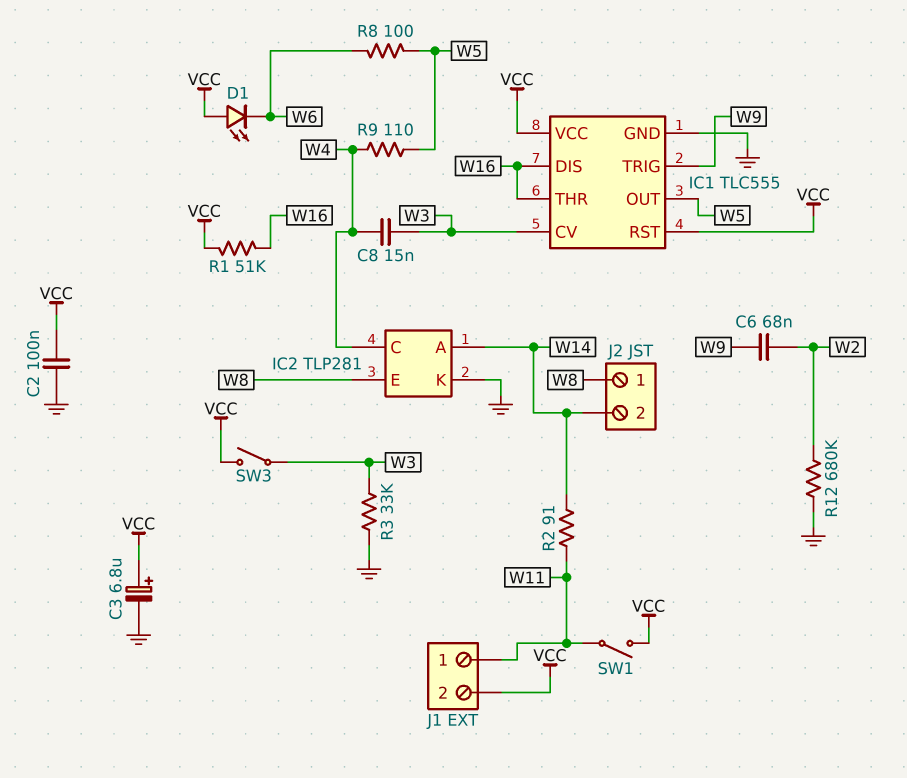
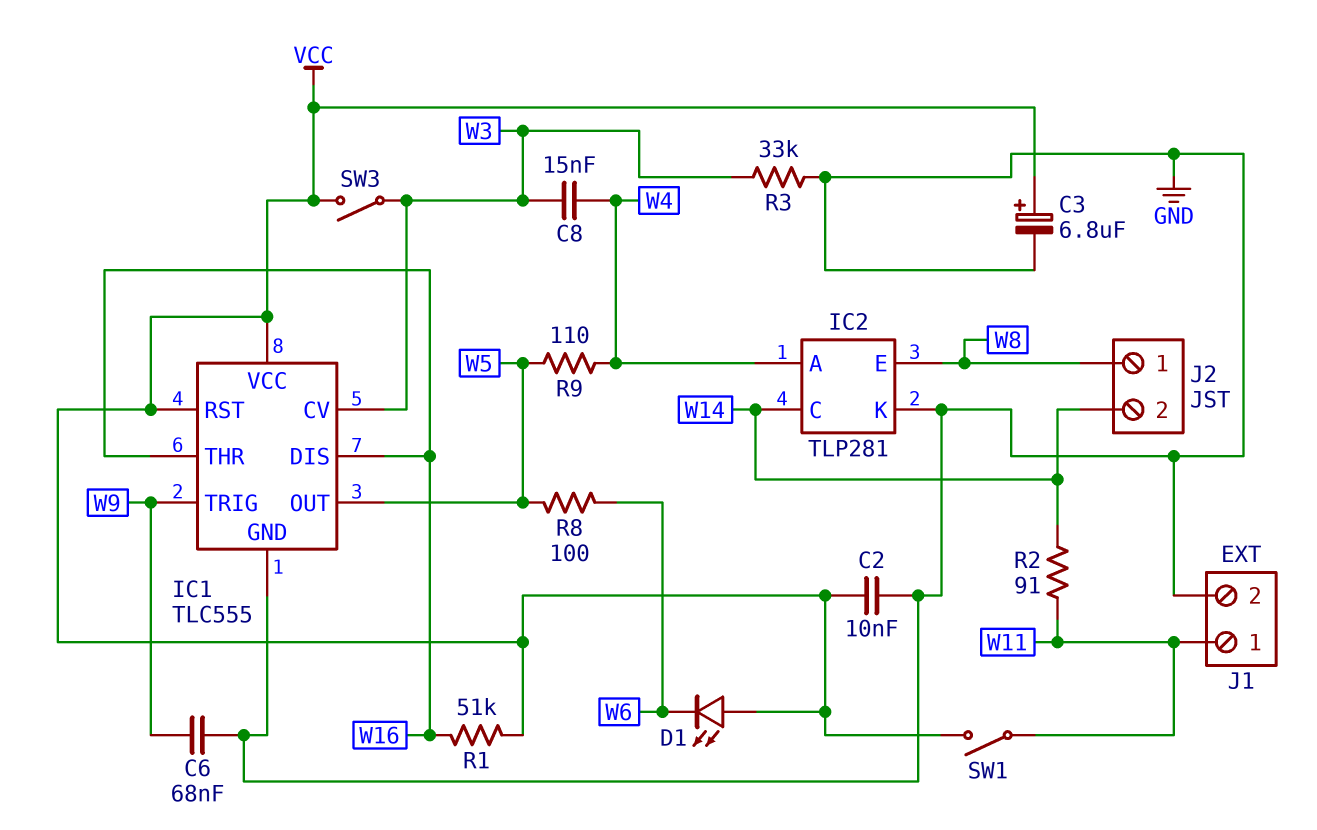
C2: 100nF (GND, VCC) -> 10nF (GND, VCC)
C6: 68nF (W2, W9) -> 68nF (GND, W9)
IC2 pin A: W14 -> W4
IC2 pin C: W4 -> W14
J1 pin 2: VCC -> GND
R12: 680k (GND, W2) -> none

